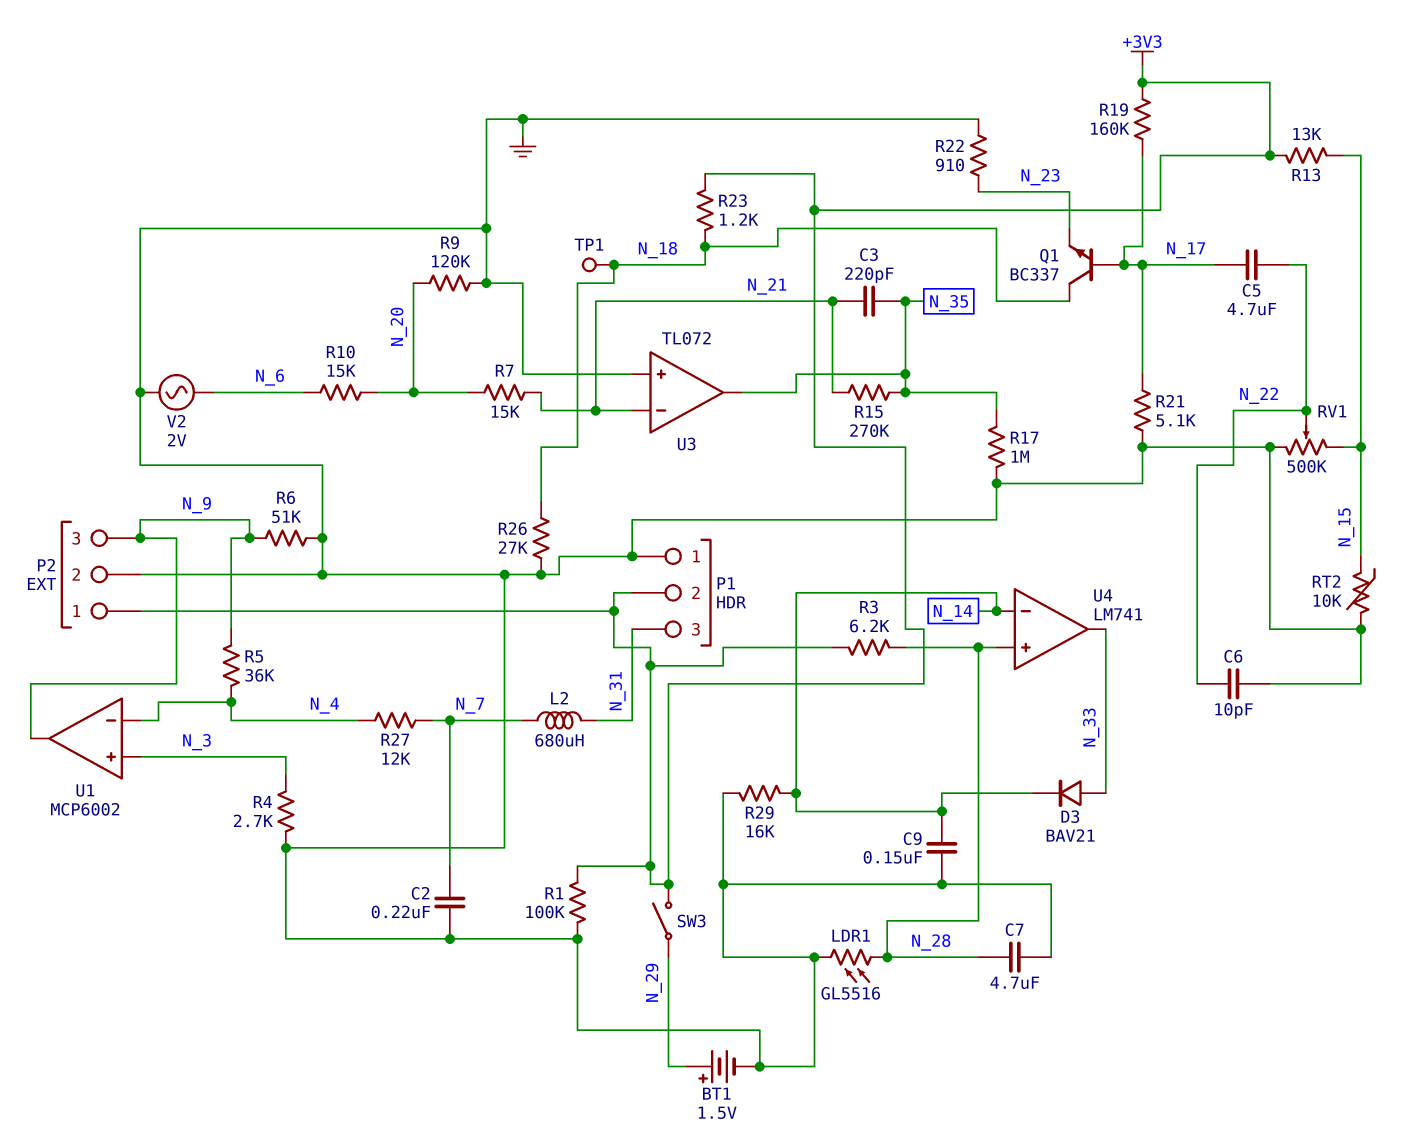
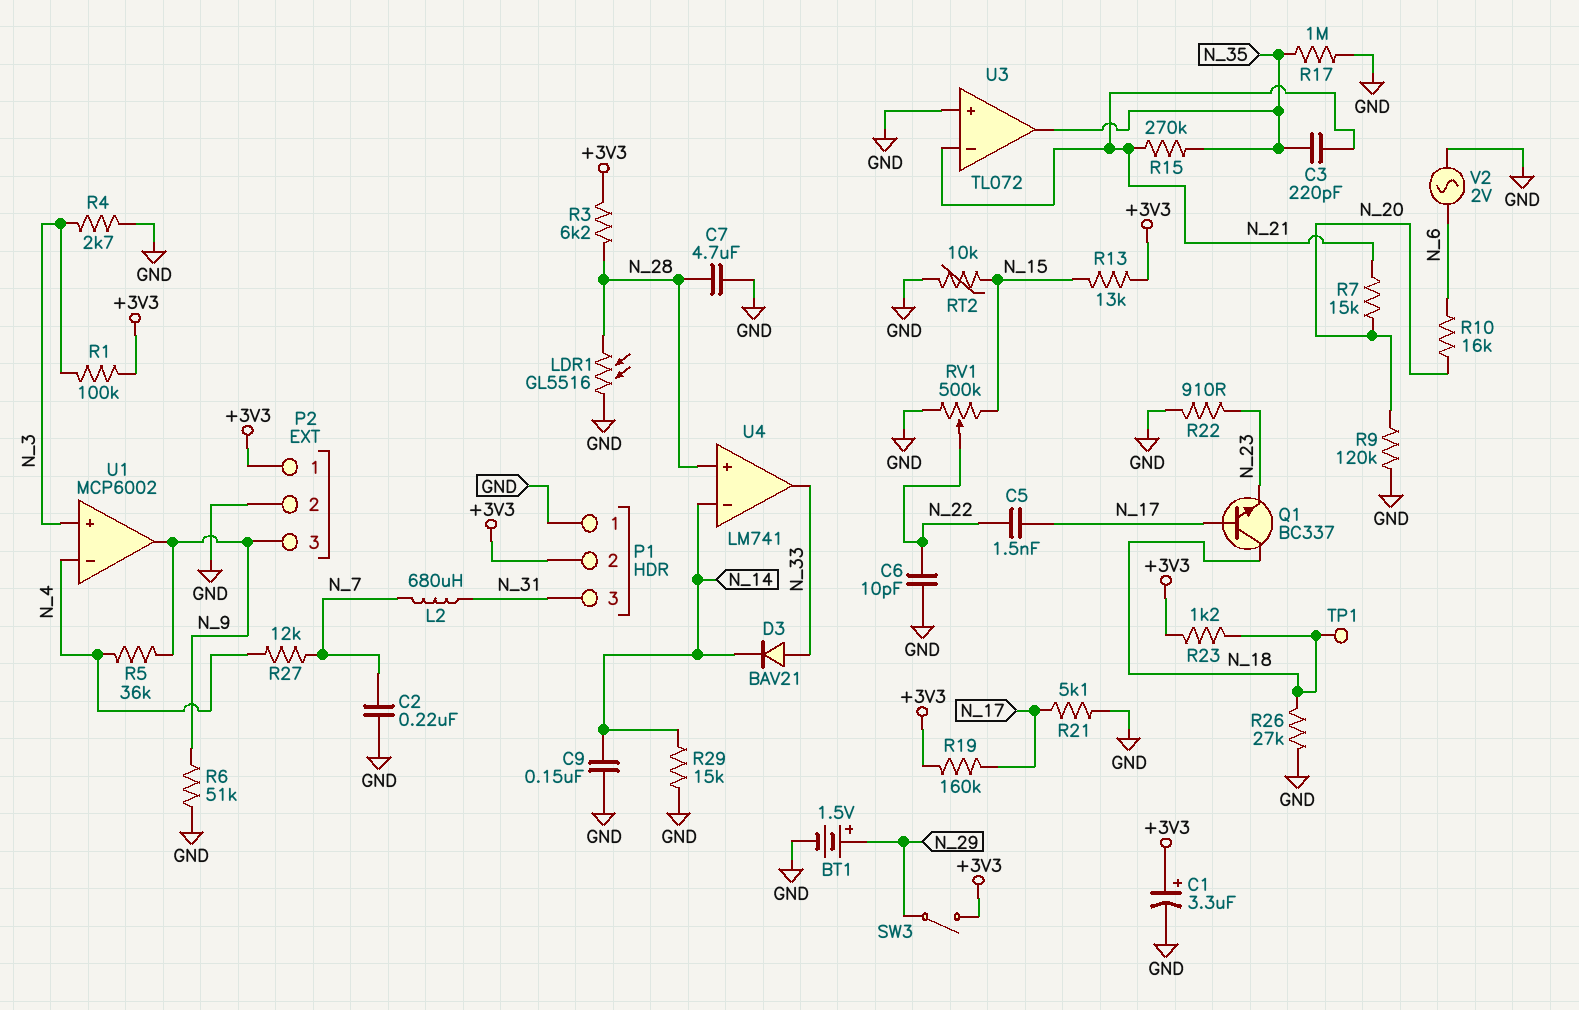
C1: none -> 3.3uF (plus +3V3, minus GND)
C5: 4.7uF (N_17, N_22) -> 1.5nF (N_17, N_22)
R1: 100k (+3V3, GND) -> 100k (+3V3, N_3)
R10: 15k (N_6, N_20) -> 16k (N_6, N_20)
R29: 16k (GND, N_14) -> 15k (GND, N_14)

